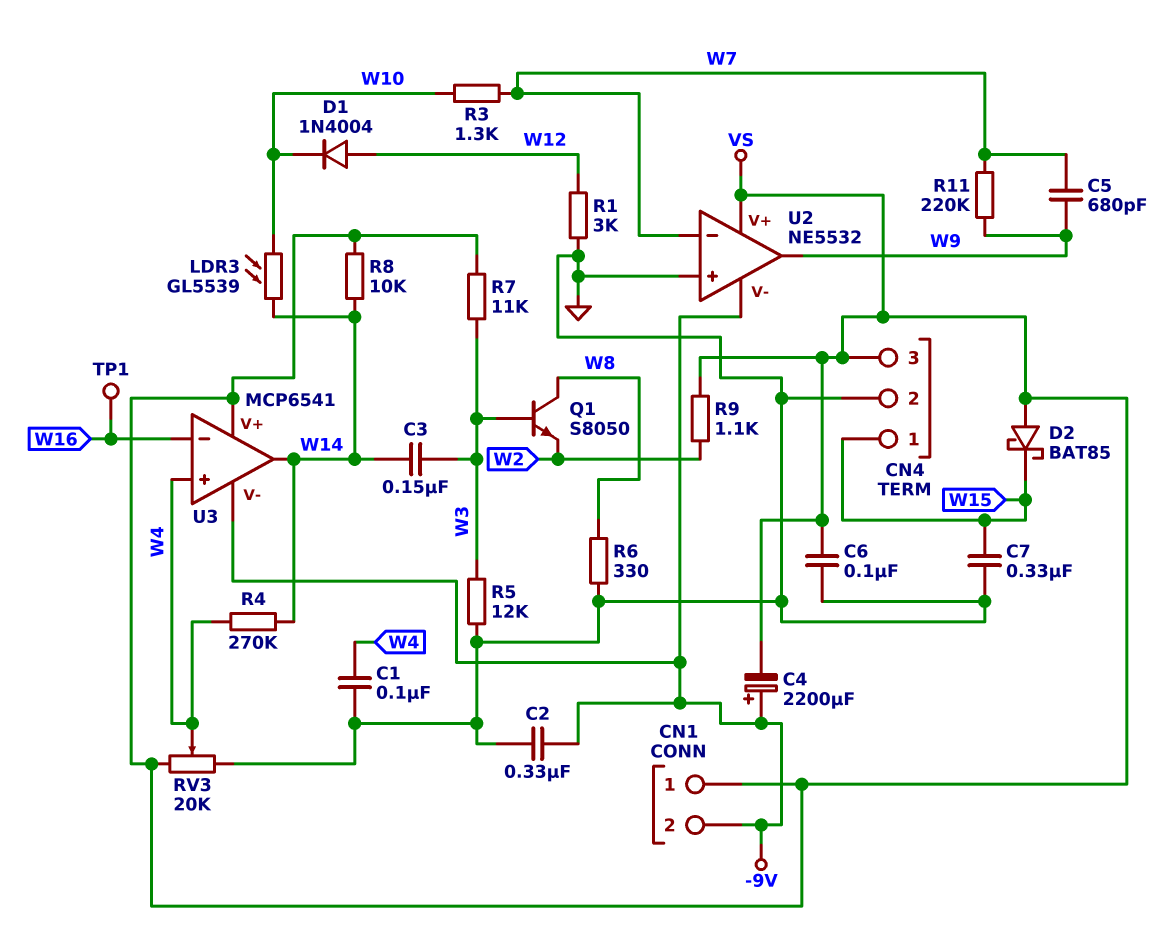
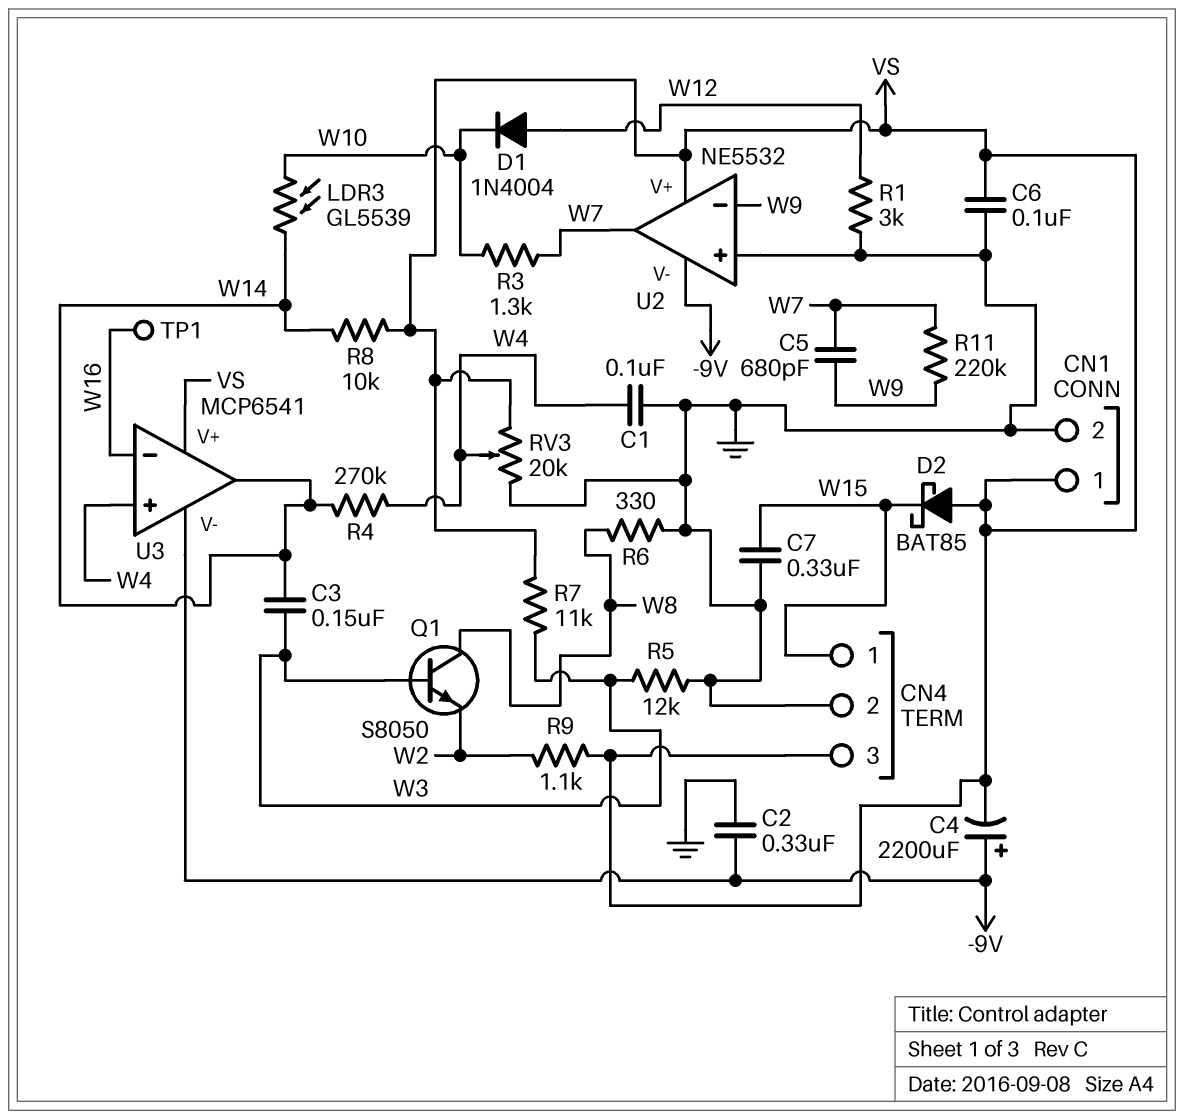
CN1 pin 2: -9V -> GND
U2 pin in-: W7 -> W9
U2 pin out: W9 -> W7

